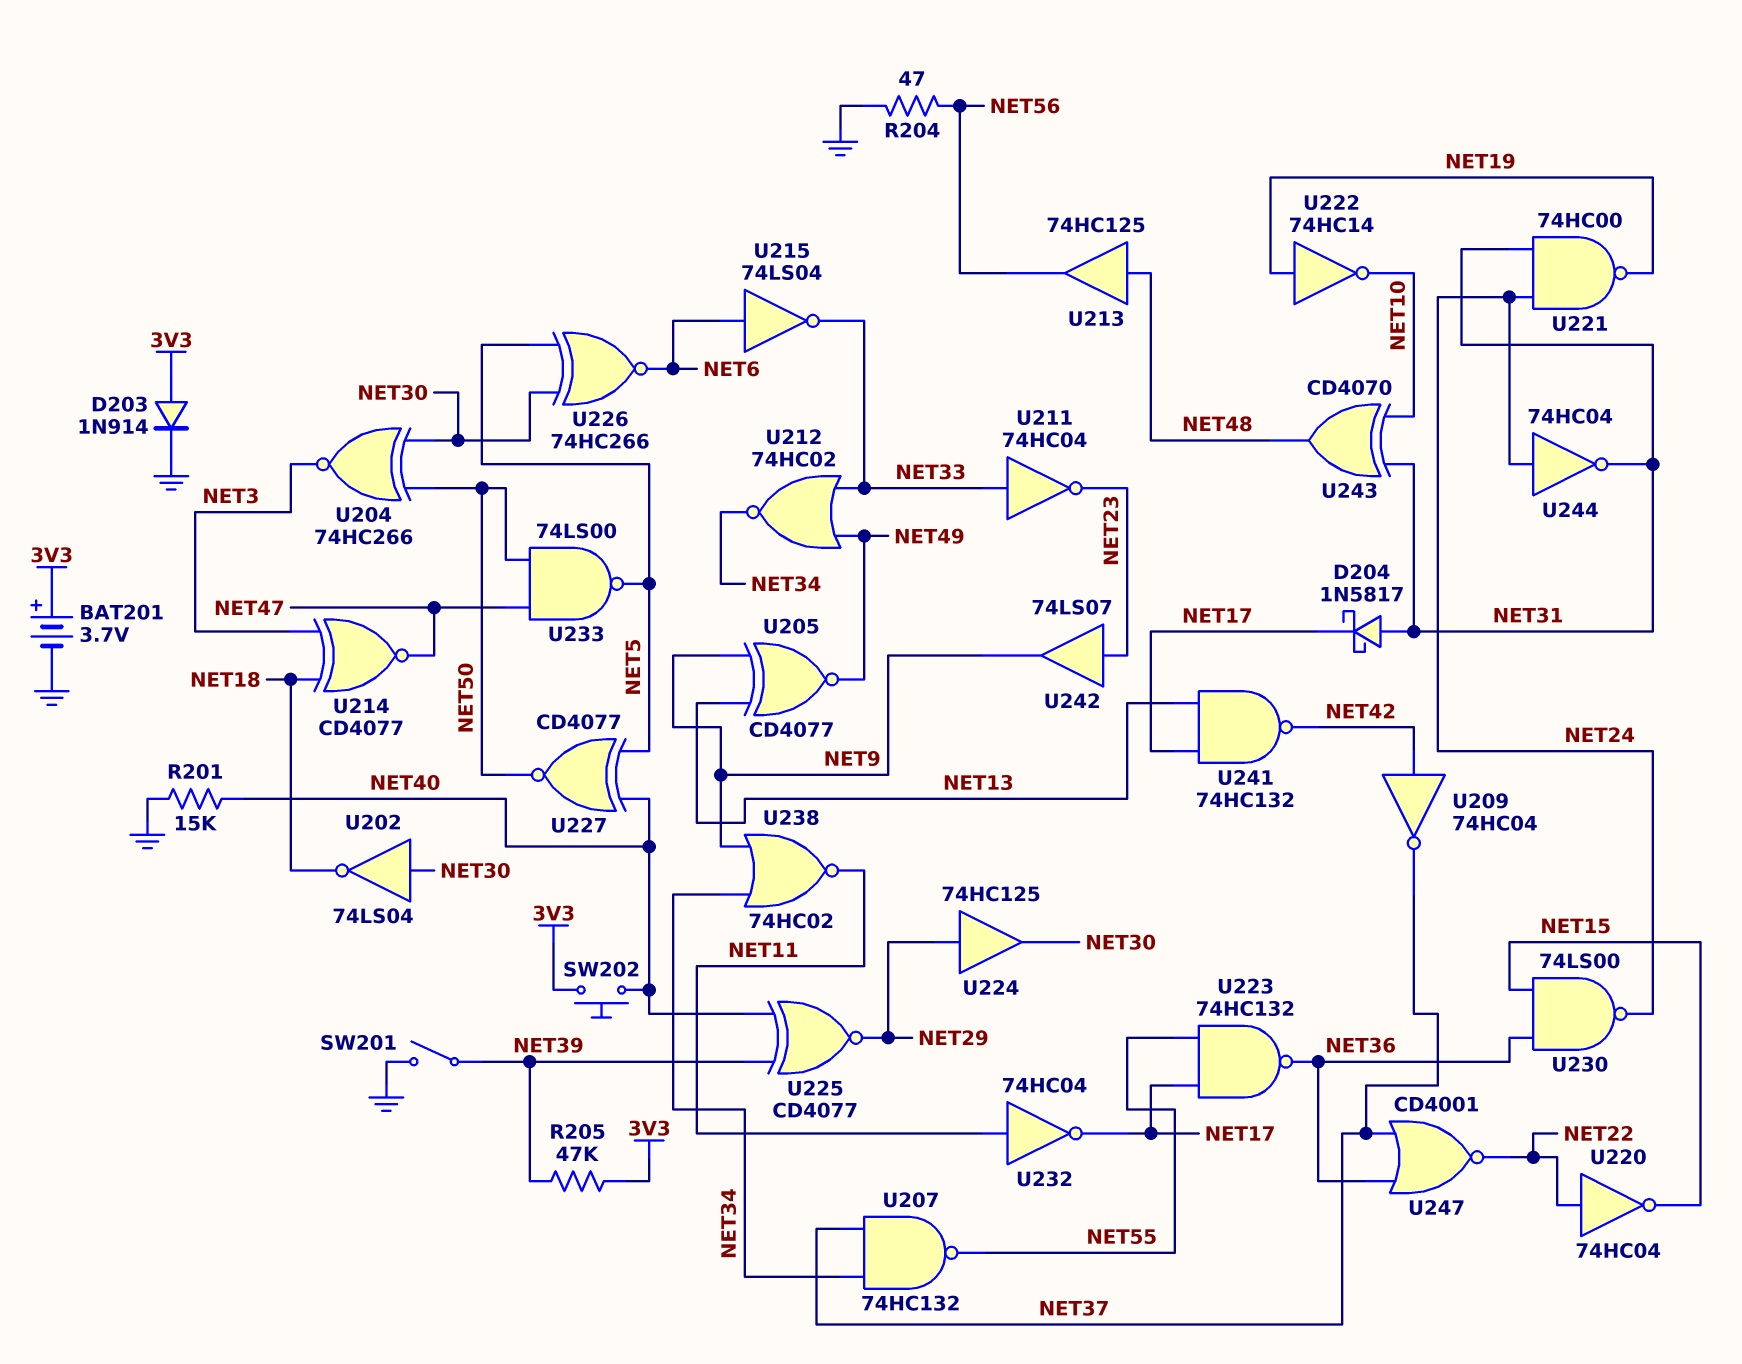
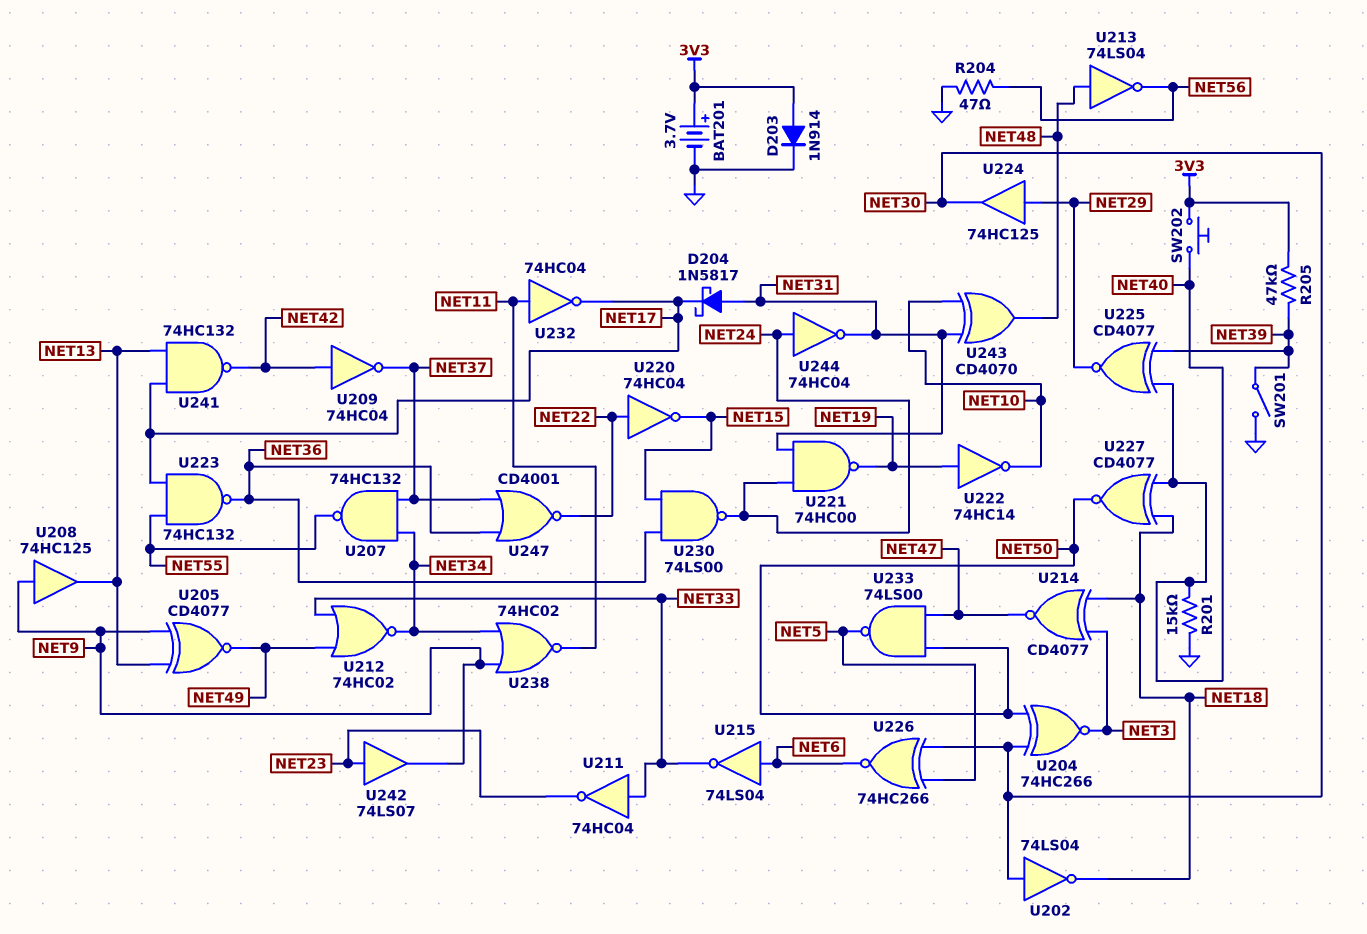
U208: none -> buffer 74HC125 (in NET9, out NET13)
U213: buffer 74HC125 (in NET48, out NET56) -> NOT 74LS04 (in NET48, out NET56)
U227: XNOR CD4077 (in NET5, in NET40, out NET50) -> XNOR CD4077 (in NET18, in NET40, out NET50)

